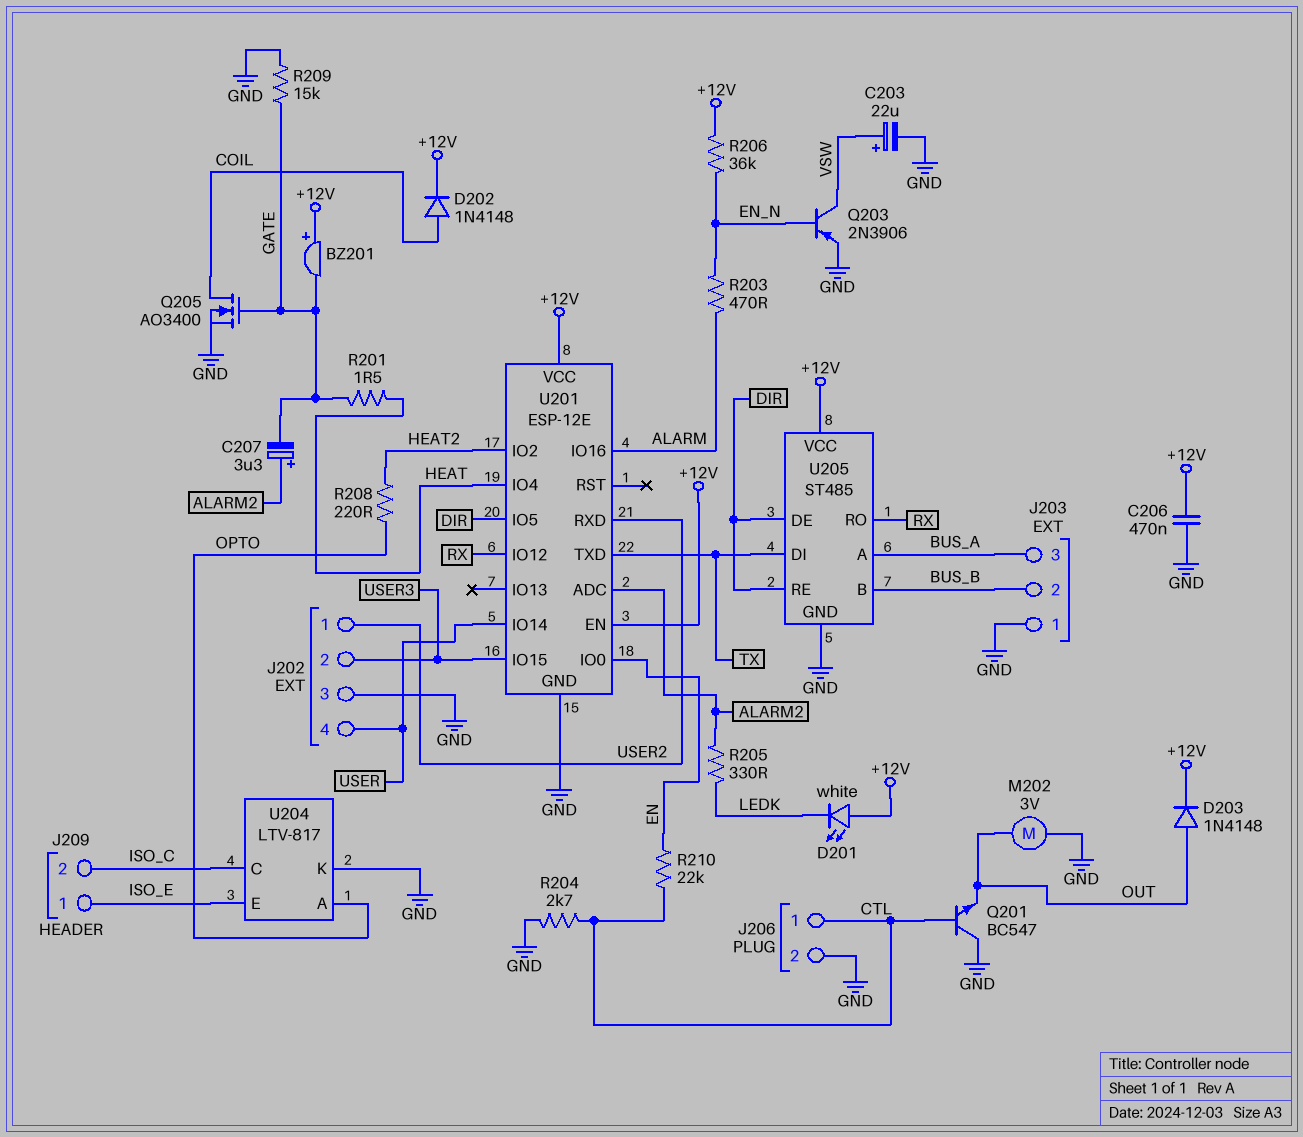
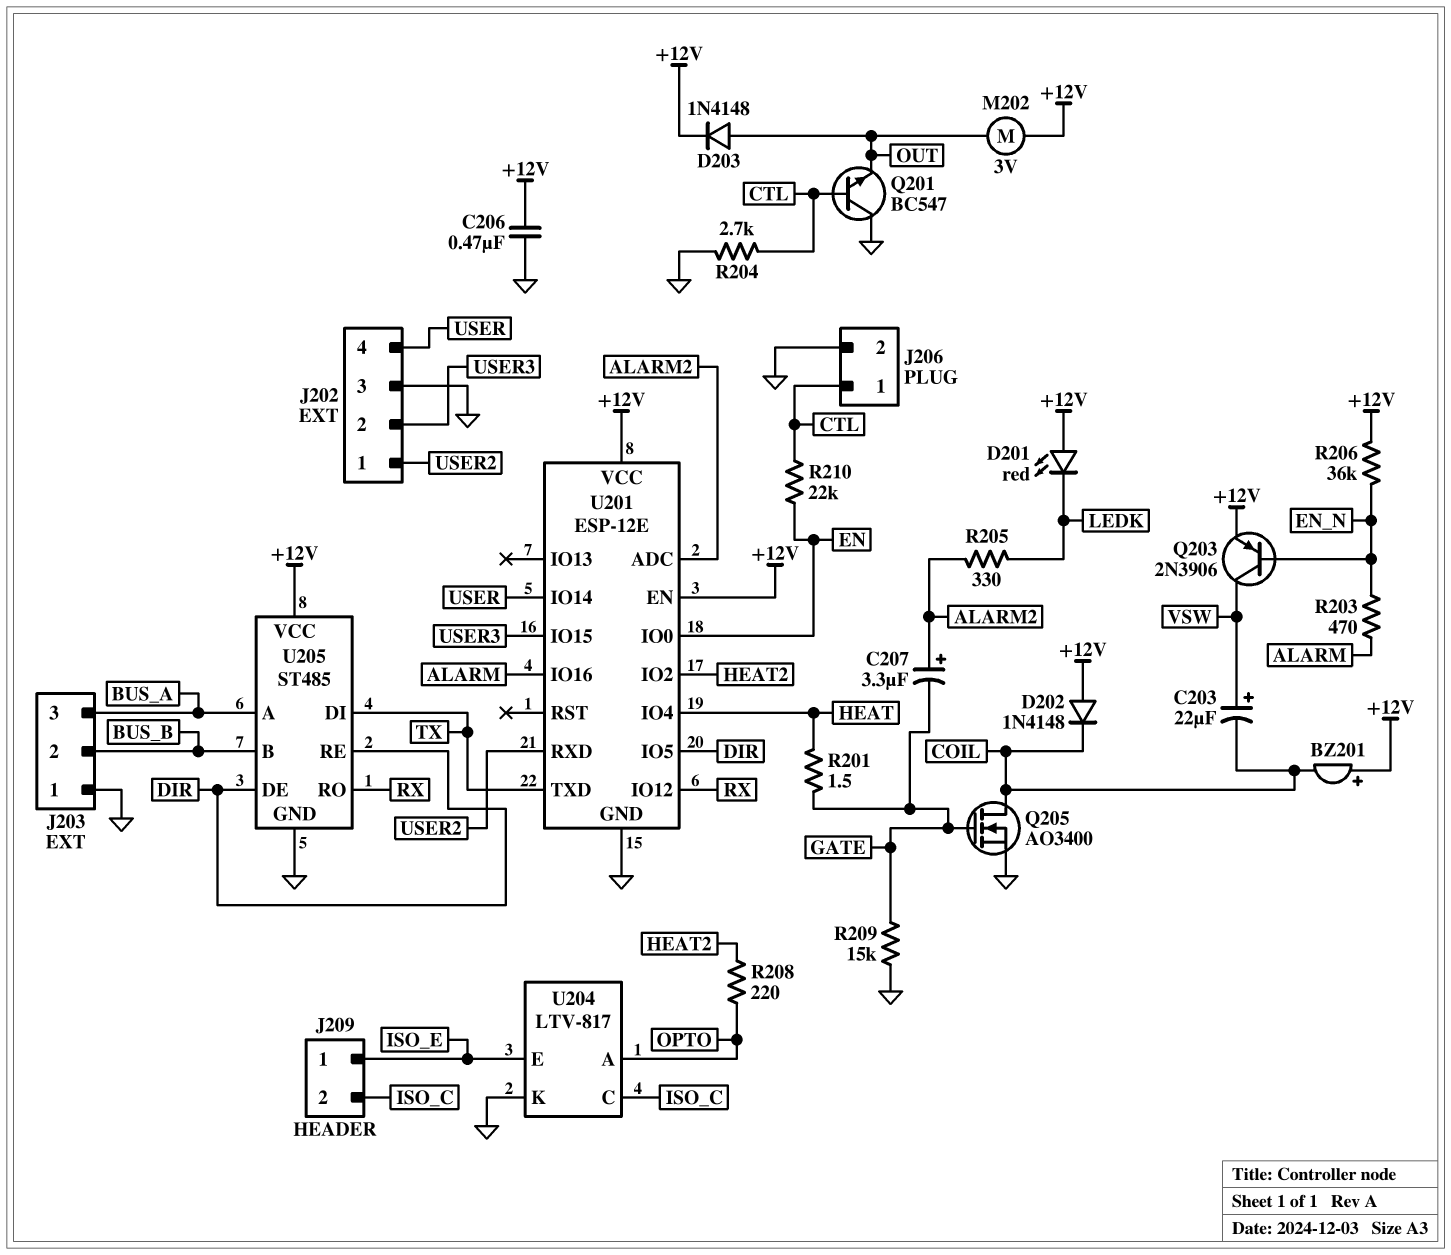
BZ201: buzzer (plus +12V, minus GATE) -> buzzer (plus +12V, minus COIL)
C203: 22uF (plus VSW, minus GND) -> 22uF (plus VSW, minus COIL)
D201: LED white (A +12V, K LEDK) -> LED red (A +12V, K LEDK)
D202: diode 1N4148 (A COIL, K +12V) -> diode 1N4148 (A +12V, K COIL)
M202: motor 3V (GND, OUT) -> motor 3V (+12V, OUT)
Q203: PNP 2N3906 (B EN_N, C VSW, E GND) -> PNP 2N3906 (B EN_N, C VSW, E +12V)

